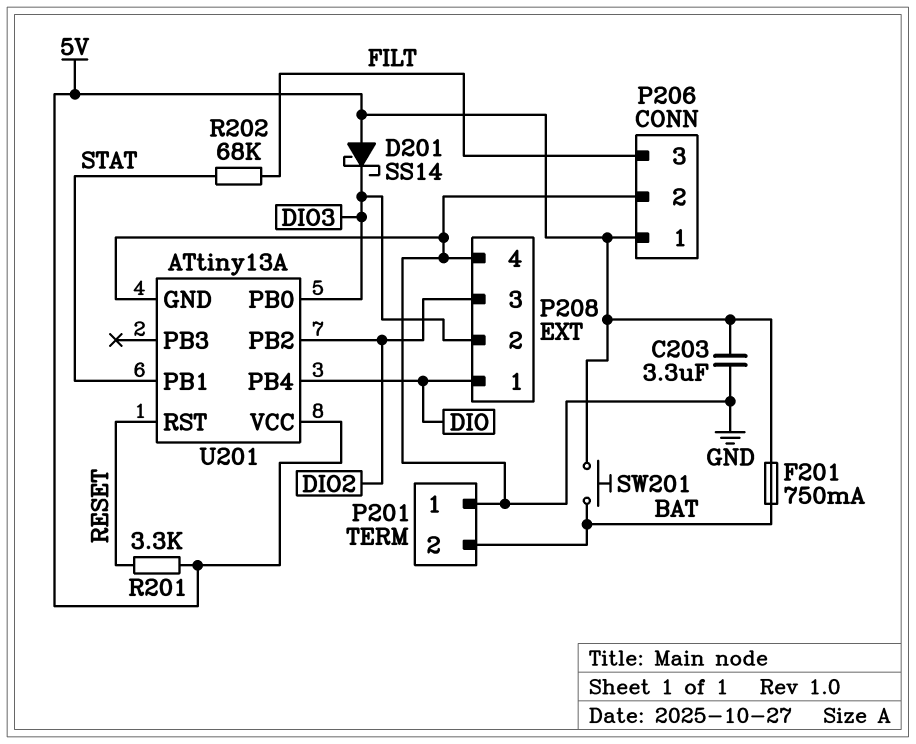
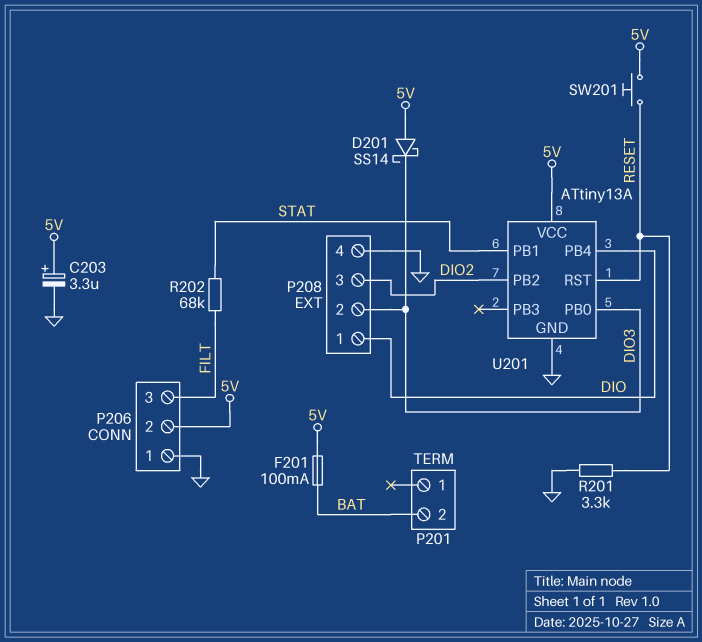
C203: 3.3uF (5V, GND) -> 3.3uF (plus 5V, minus GND)
F201: 750mA (5V, BAT) -> 100mA (5V, BAT)
P201 pin 1: GND -> none
P206 pin 1: 5V -> GND
P206 pin 2: GND -> 5V
R201: 3.3k (5V, RESET) -> 3.3k (GND, RESET)
SW201: button (5V, BAT) -> button (5V, RESET)

